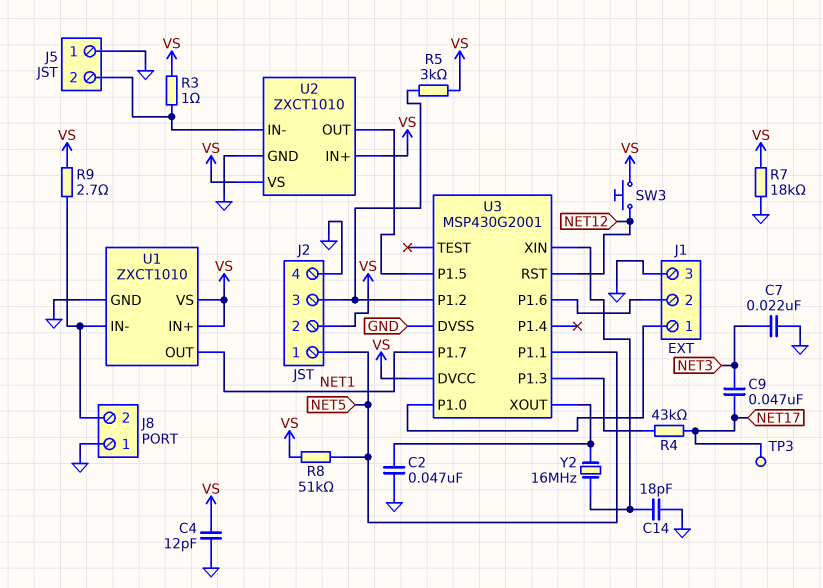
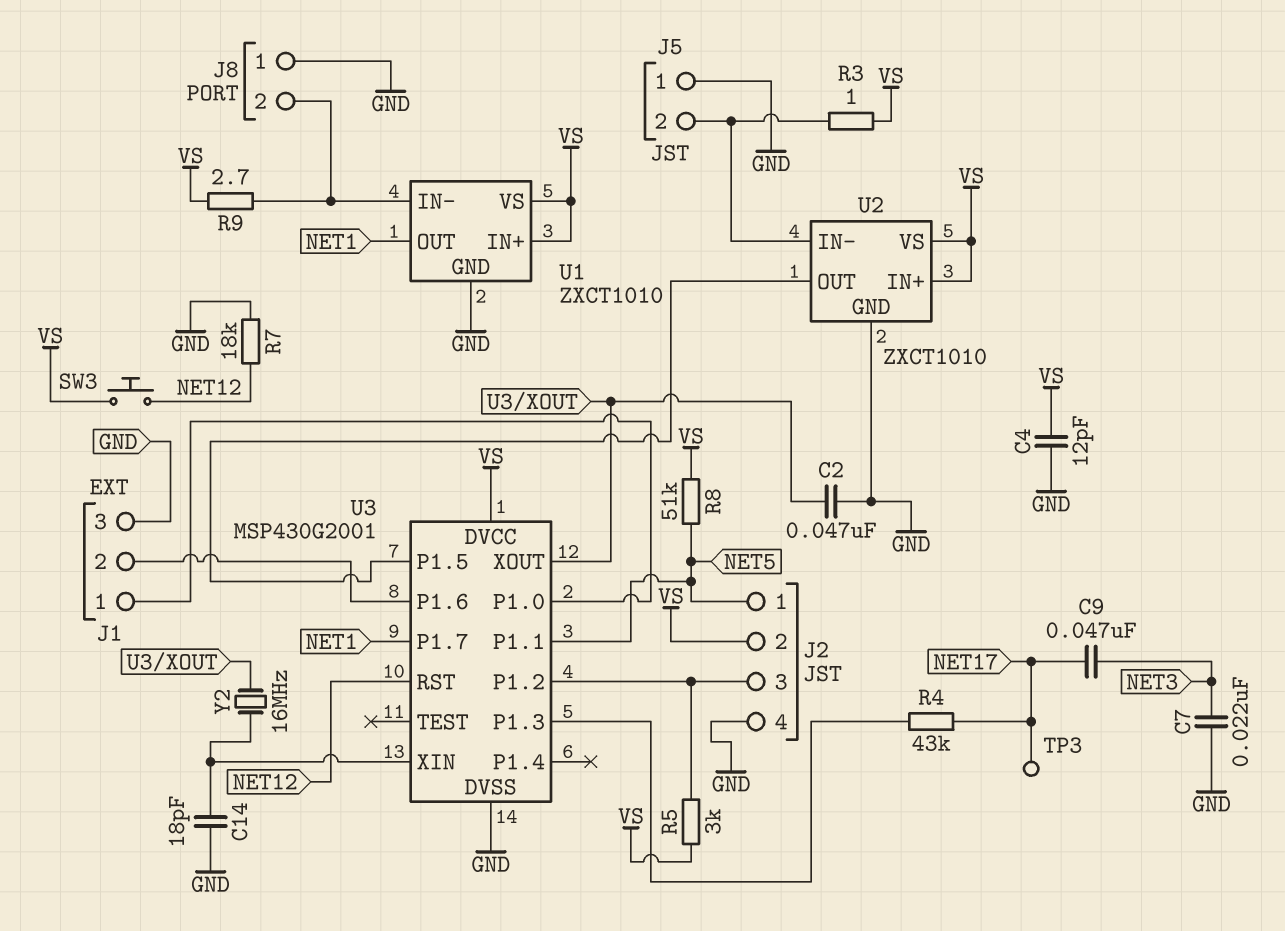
R7: 18k (GND, VS) -> 18k (GND, NET12)

